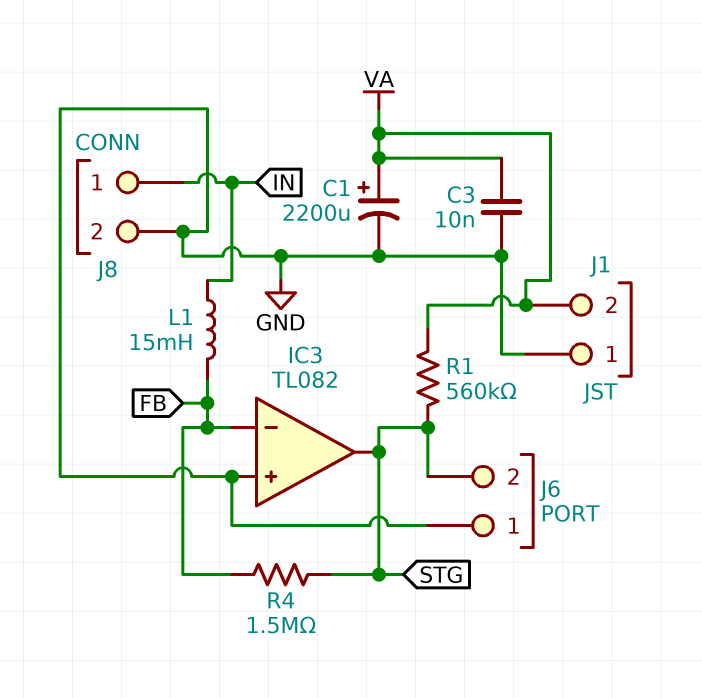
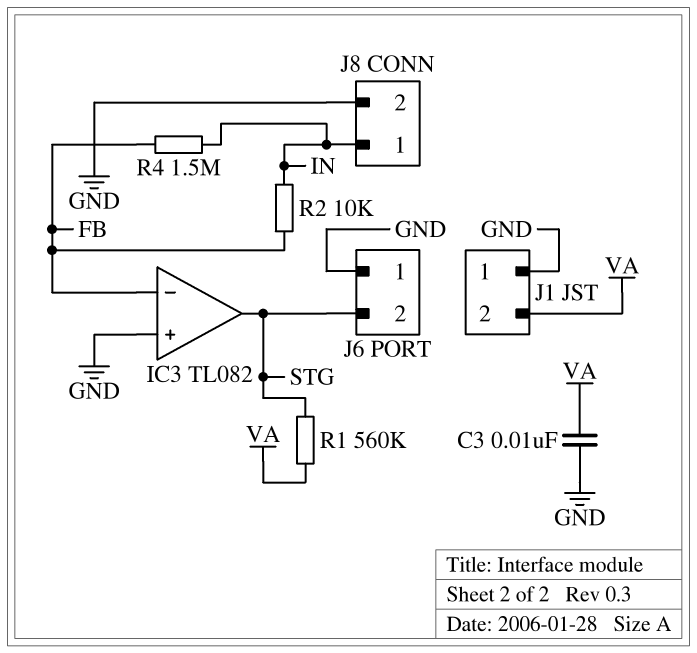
C1: 2200uF (plus VA, minus GND) -> none
L1: 15mH (FB, IN) -> none
R2: none -> 10k (FB, IN)
R4: 1.5M (FB, STG) -> 1.5M (FB, IN)

